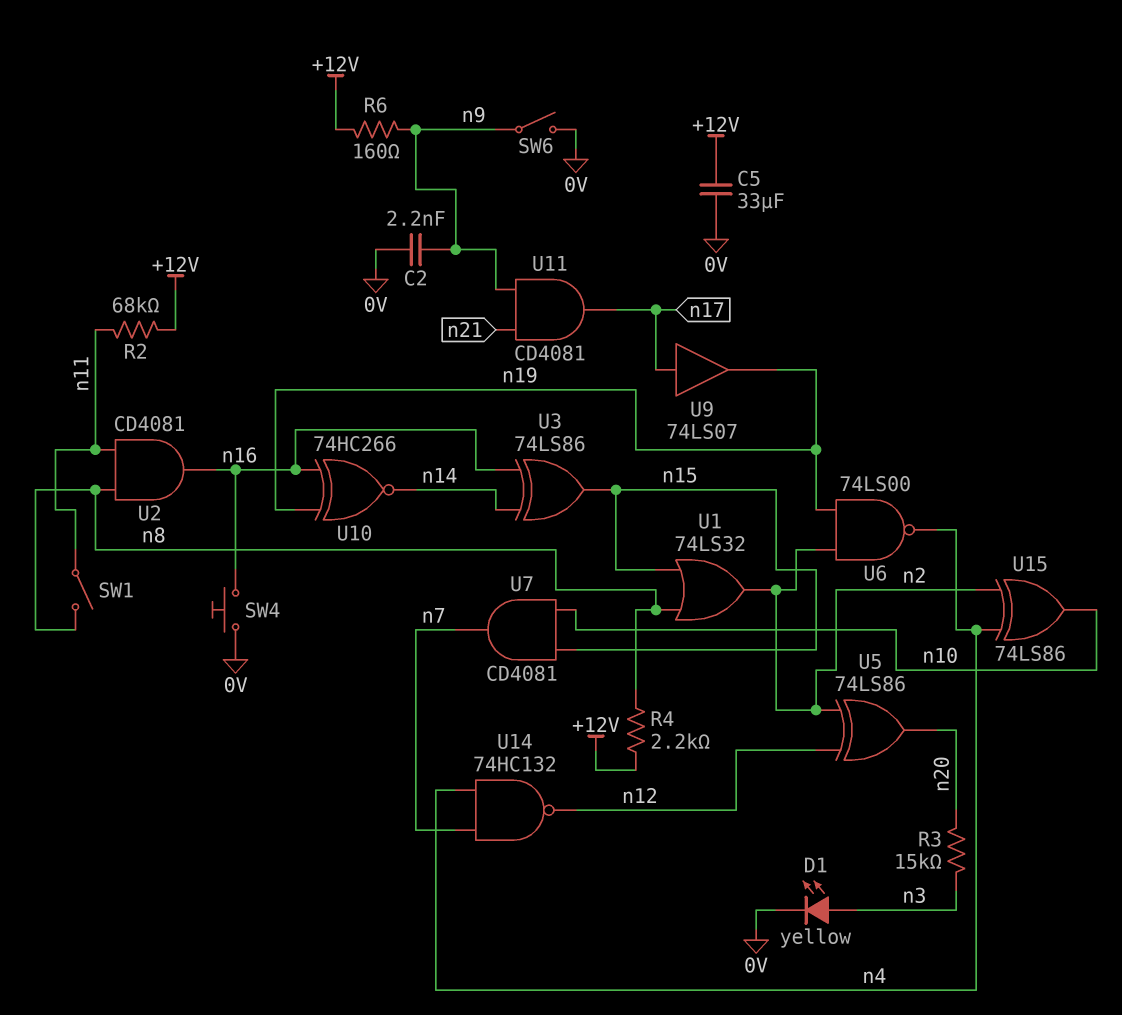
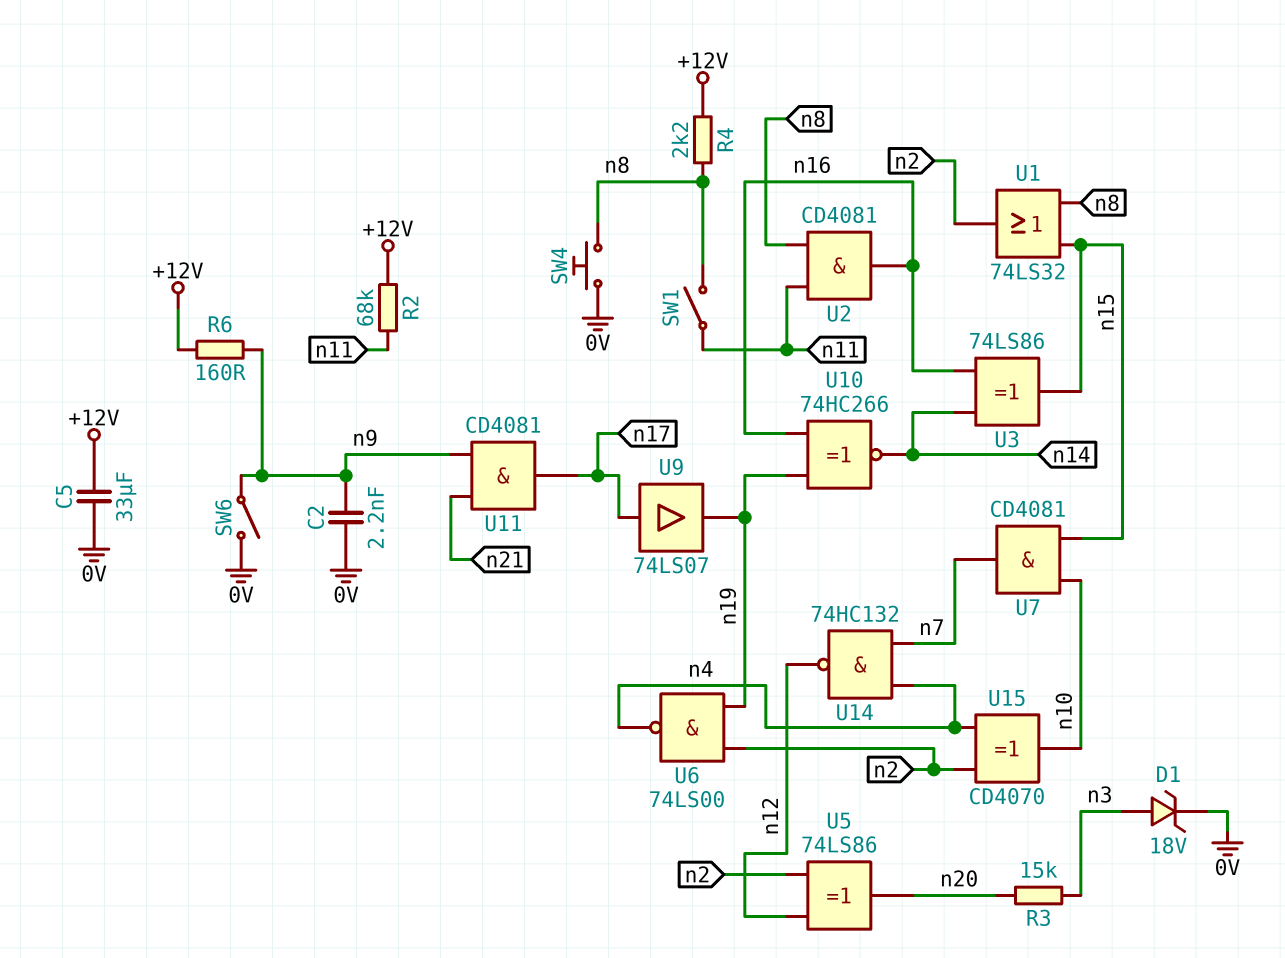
D1: LED yellow (A n3, K 0V) -> zener 18V (A n3, K 0V)
SW4: button (0V, n16) -> button (0V, n8)
U15: XOR 74LS86 (in n2, in n4, out n10) -> XOR CD4070 (in n2, in n4, out n10)

